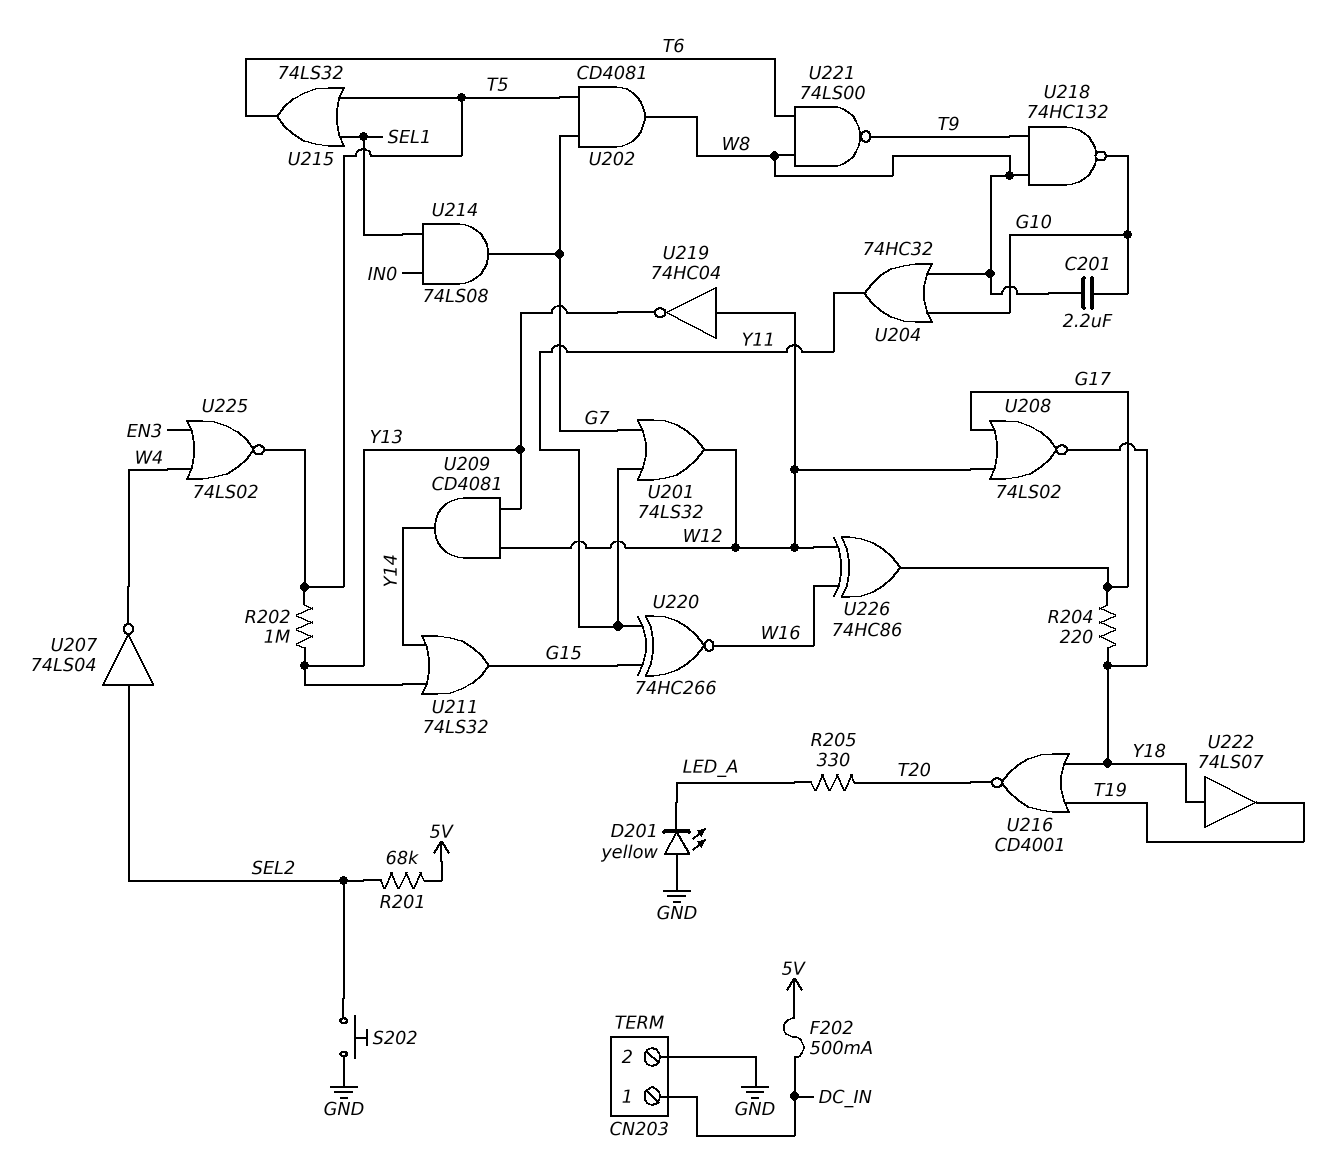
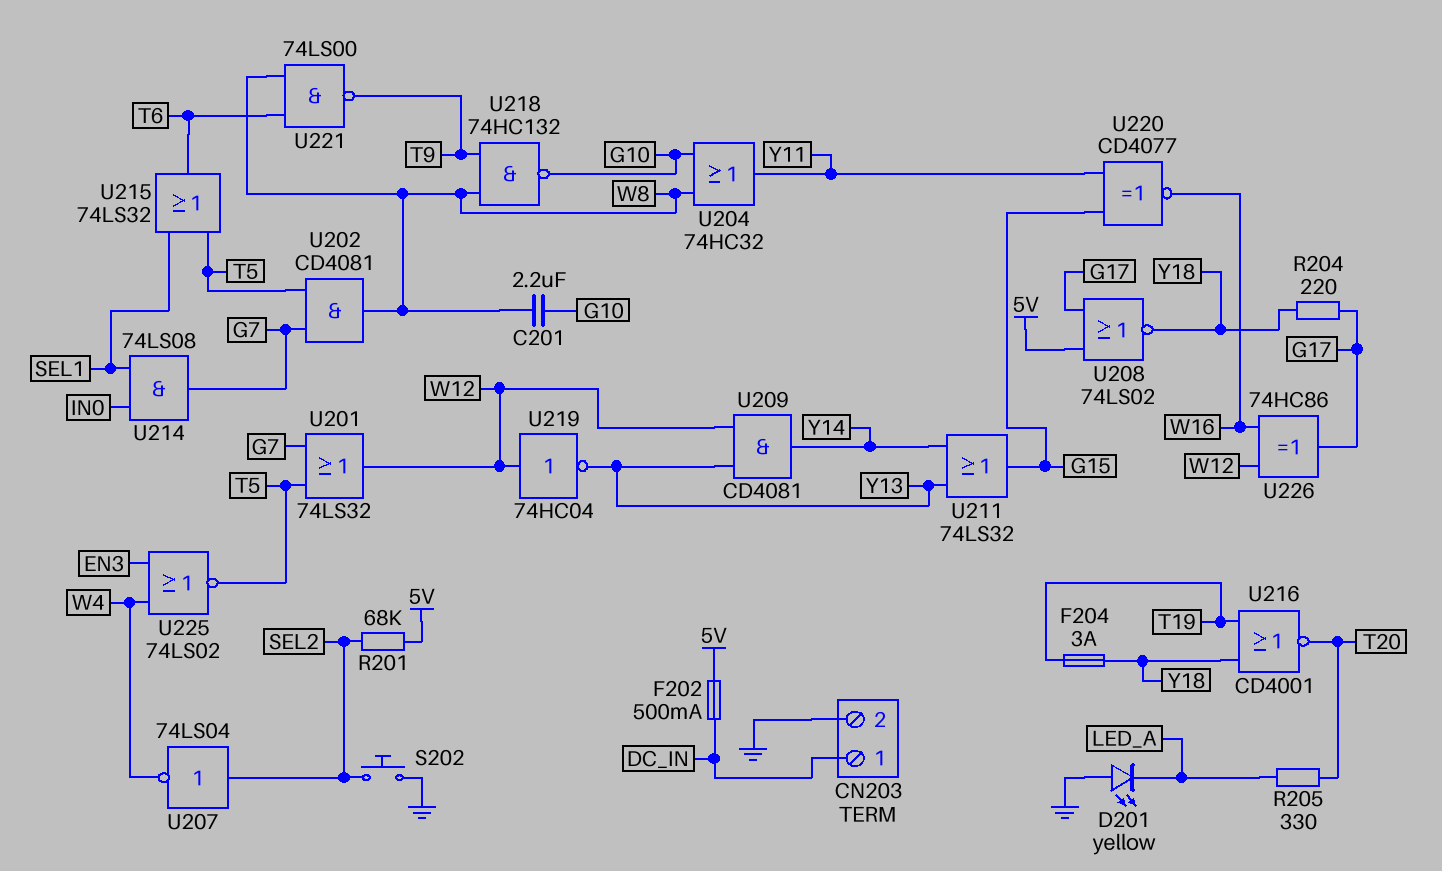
F204: none -> 3A (T19, Y18)
R202: 1M (T5, Y13) -> none
U201: OR 74LS32 (in G7, in Y11, out W12) -> OR 74LS32 (in G7, in T5, out W12)
U208: NOR 74LS02 (in G17, in W12, out Y18) -> NOR 74LS02 (in 5V, in G17, out Y18)
U220: XNOR 74HC266 (in G15, in Y11, out W16) -> XNOR CD4077 (in G15, in Y11, out W16)
U222: buffer 74LS07 (in Y18, out T19) -> none

